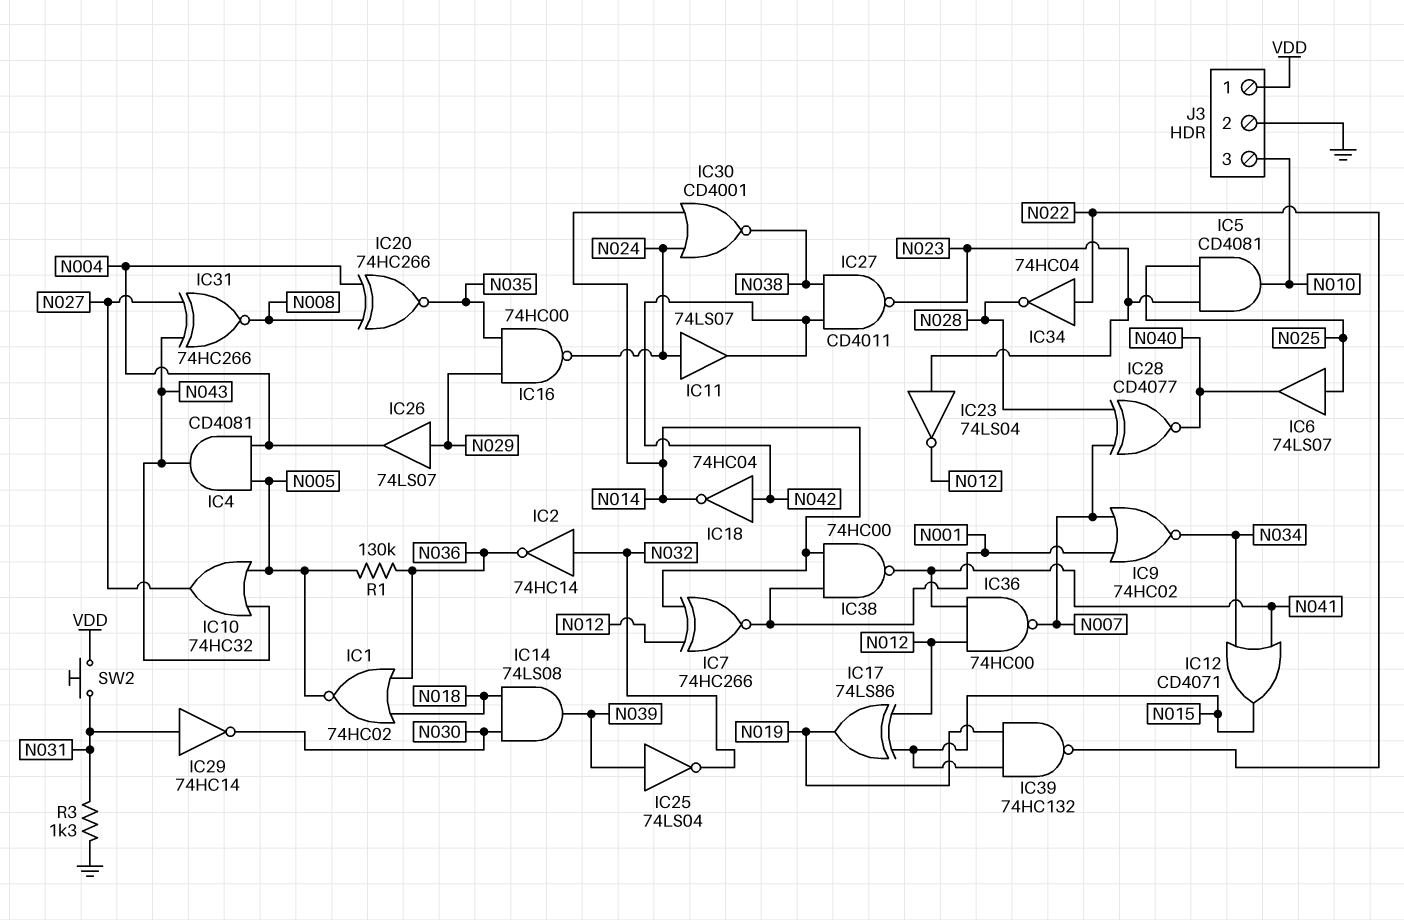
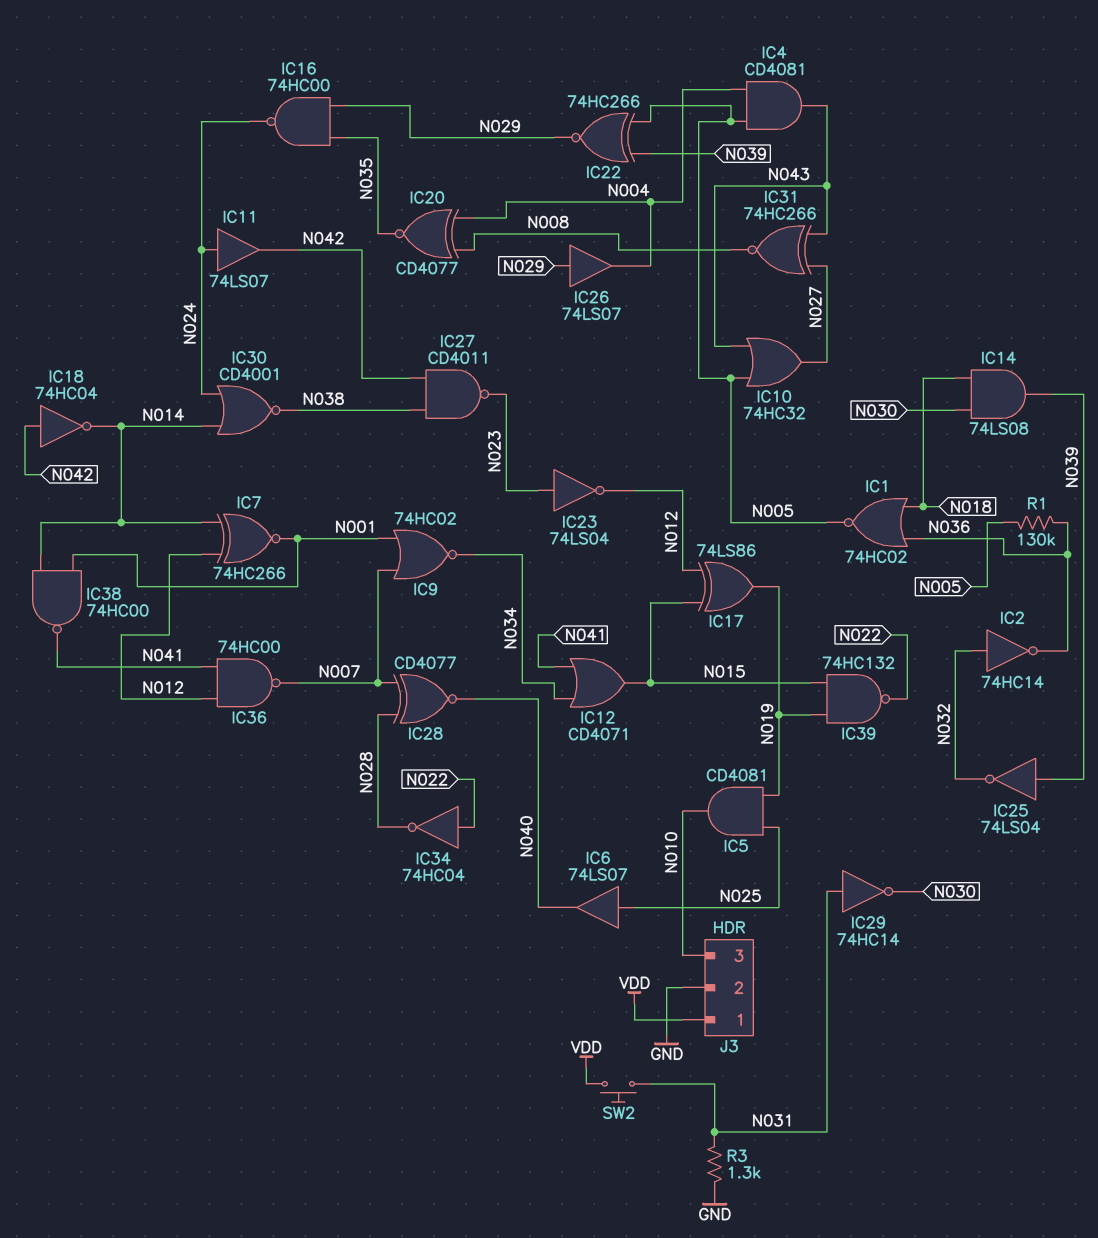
IC5: AND CD4081 (in N023, in N025, out N010) -> AND CD4081 (in N019, in N025, out N010)
IC20: XNOR 74HC266 (in N004, in N008, out N035) -> XNOR CD4077 (in N004, in N008, out N035)
IC22: none -> XNOR 74HC266 (in N005, in N039, out N029)

